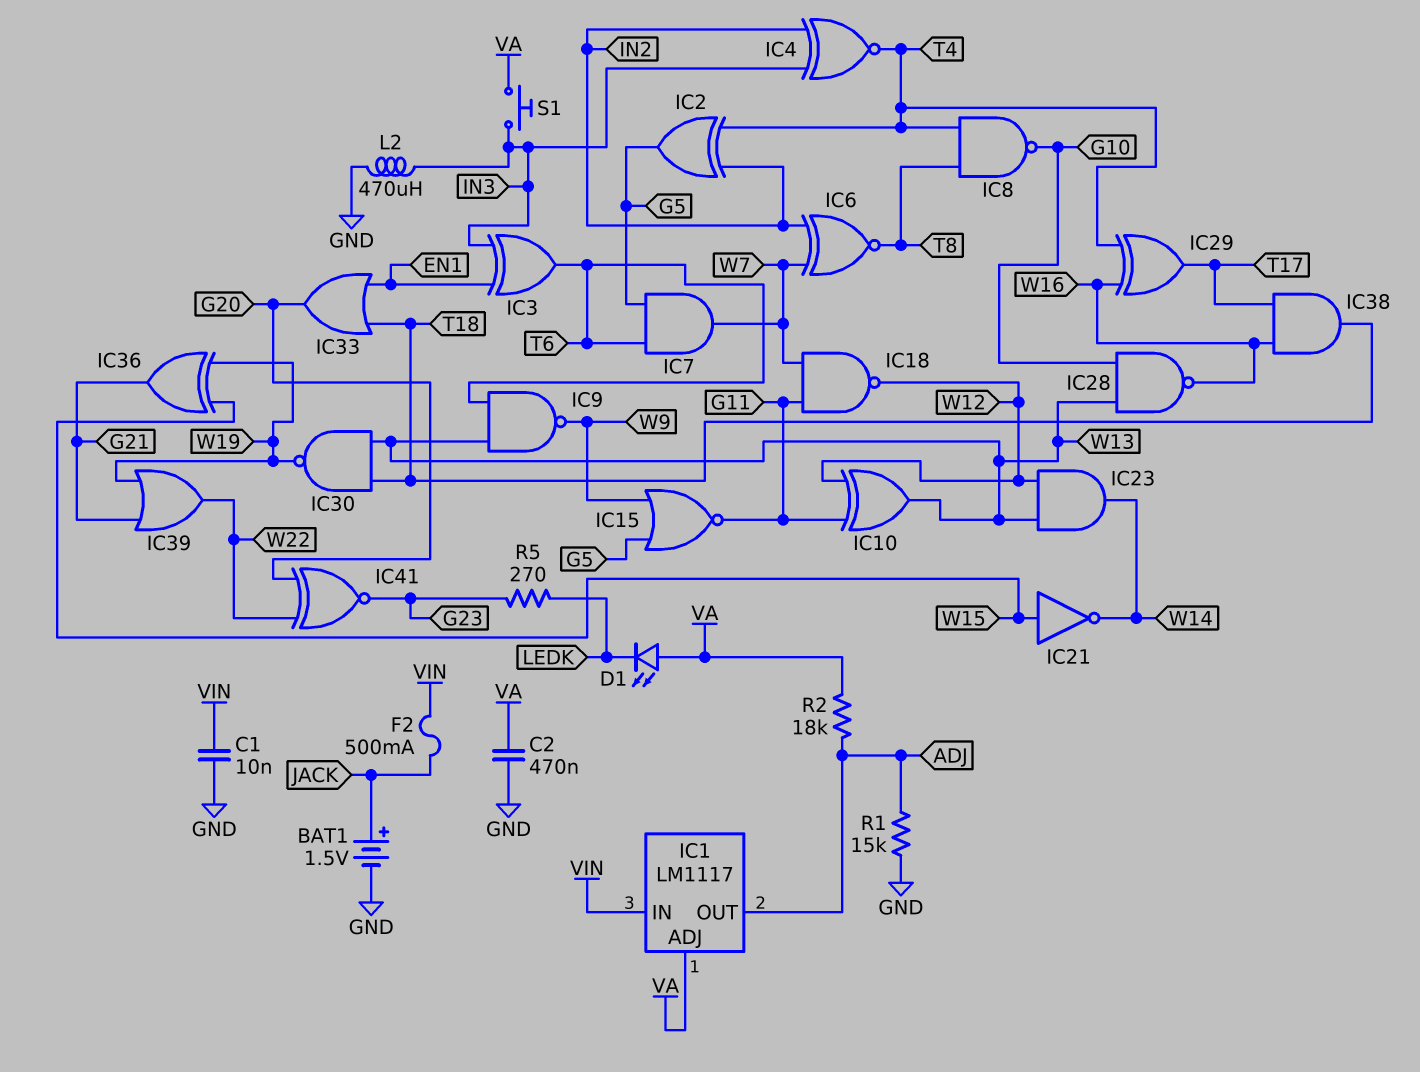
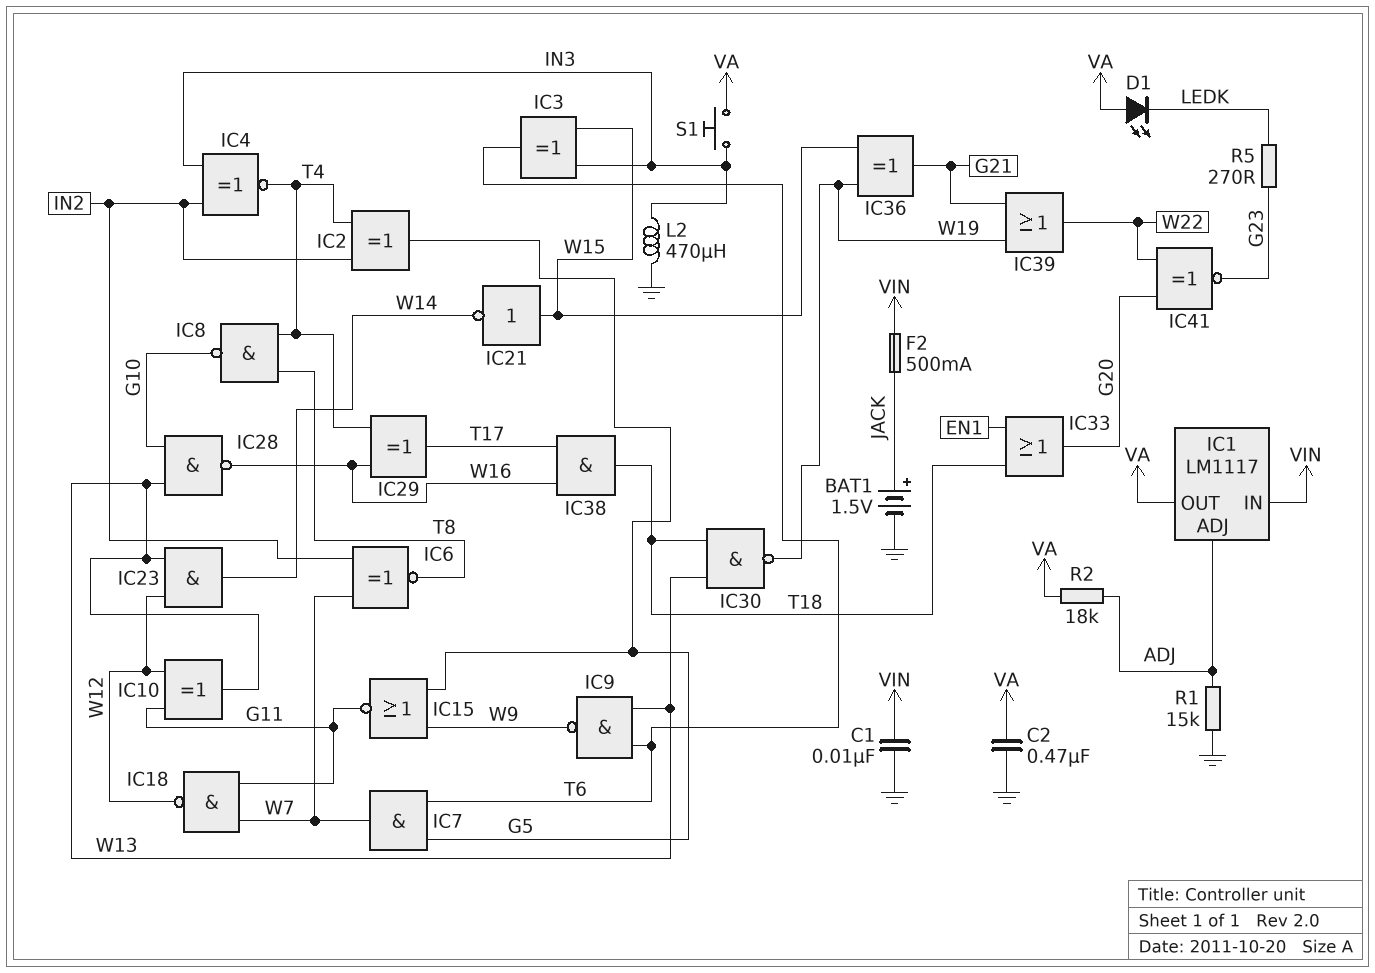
IC1 pin ADJ: VA -> ADJ
IC1 pin OUT: ADJ -> VA
IC3: XOR (in EN1, in IN3, out T6) -> XOR (in IN3, in W15, out T6)

